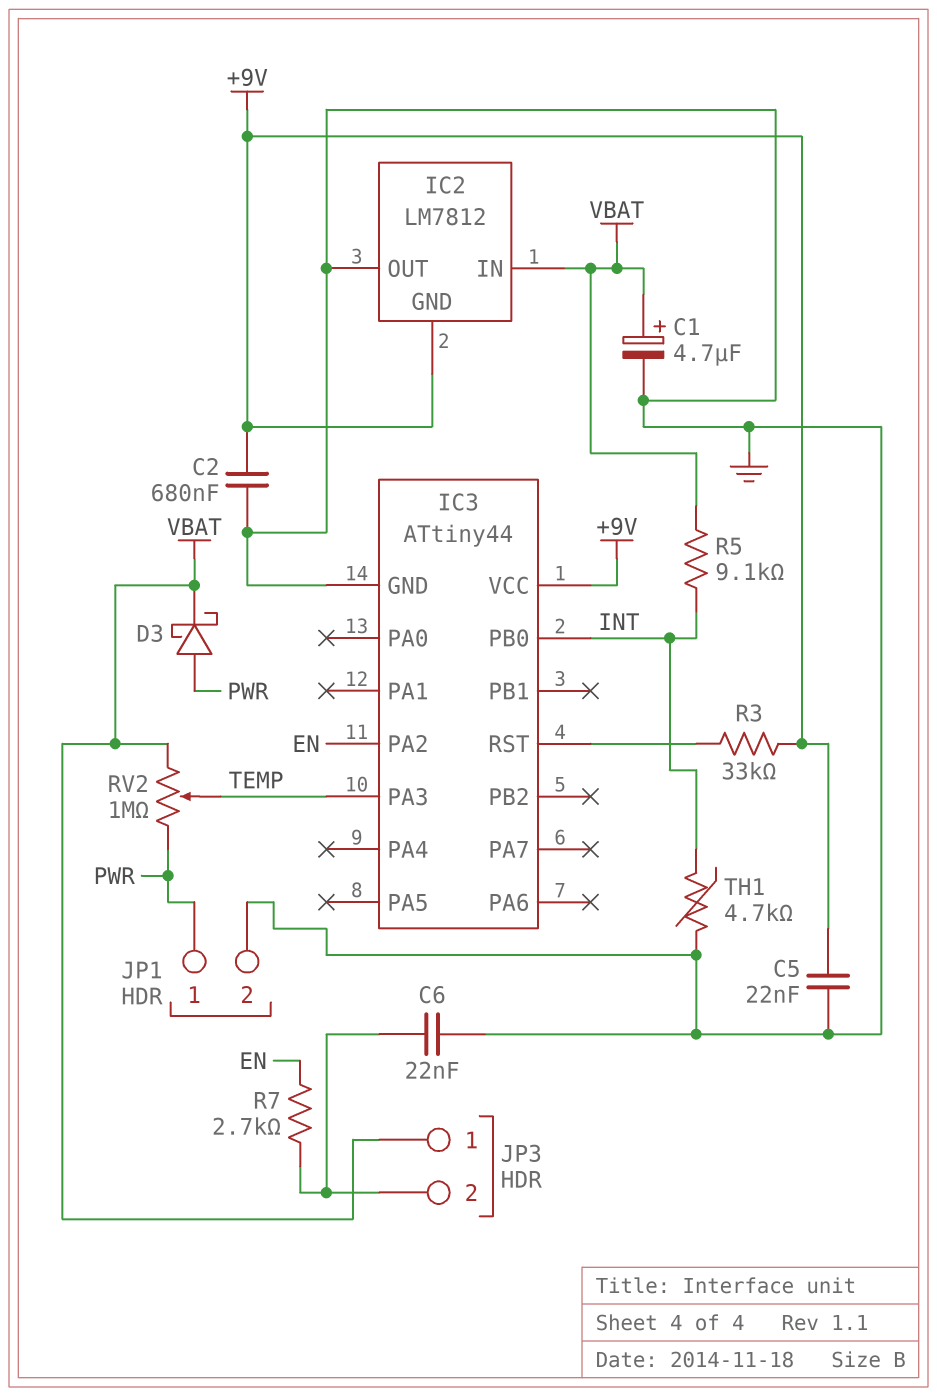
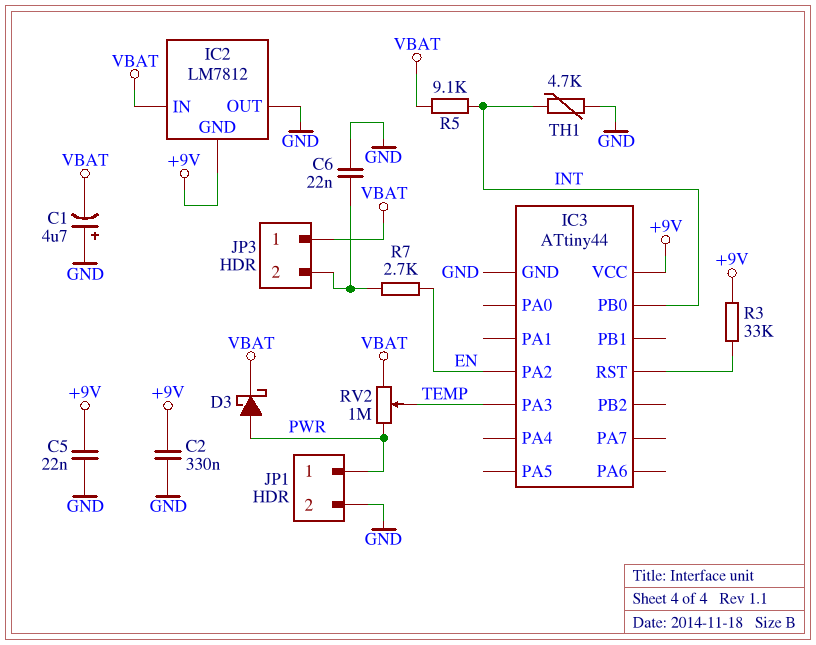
C1: 4.7uF (plus VBAT, minus GND) -> 4.7uF (plus GND, minus VBAT)
C2: 680nF (+9V, GND) -> 330nF (+9V, GND)

